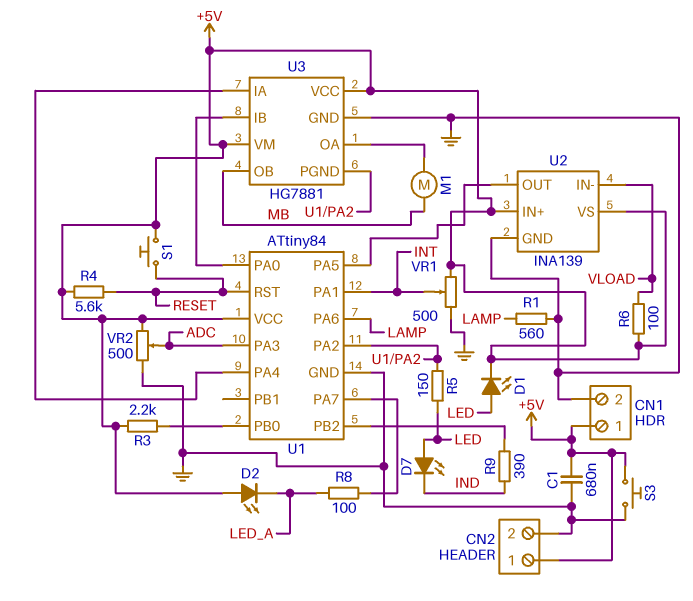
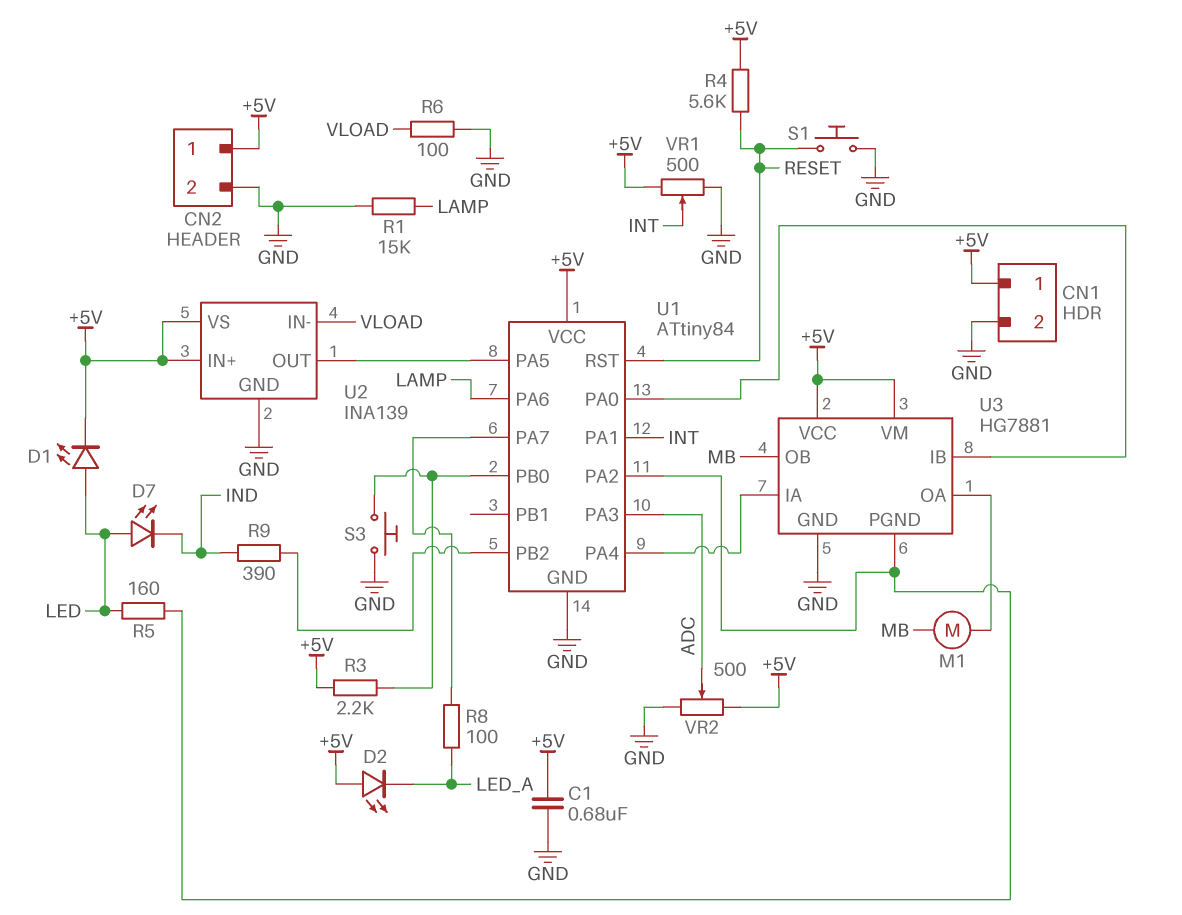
R1: 560 (GND, LAMP) -> 15k (GND, LAMP)
R5: 150 (LED, U1/PA2) -> 160 (LED, U1/PA2)
R6: 100 (+5V, VLOAD) -> 100 (GND, VLOAD)
S1: button (+5V, RESET) -> button (GND, RESET)
S3: button (+5V, GND) -> button (GND, U1/PB0)

